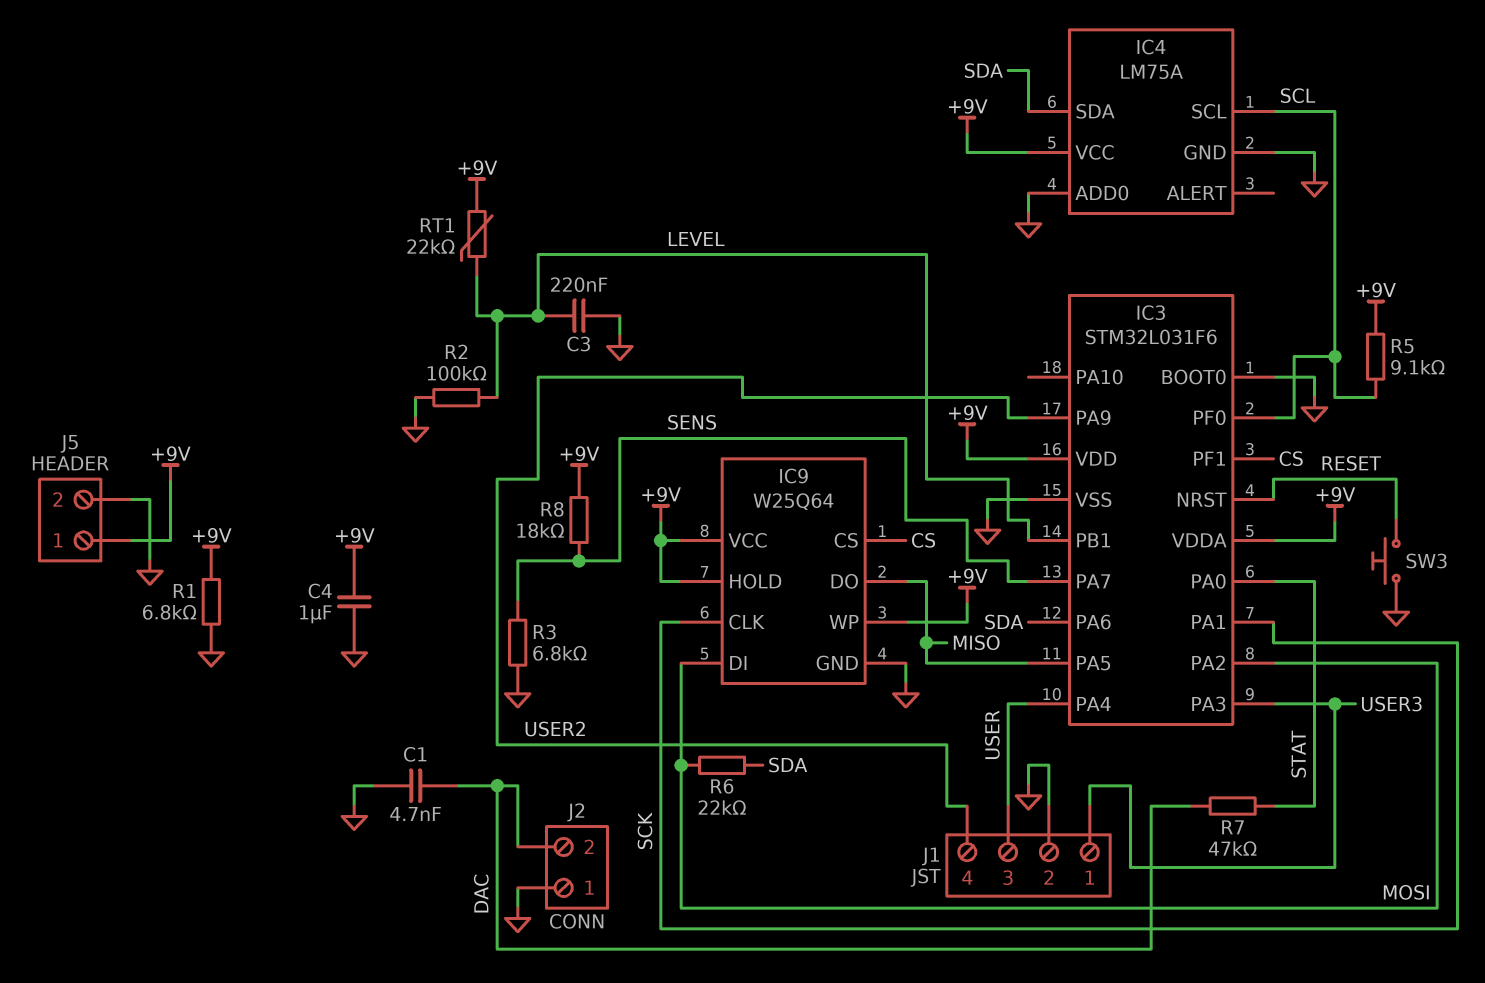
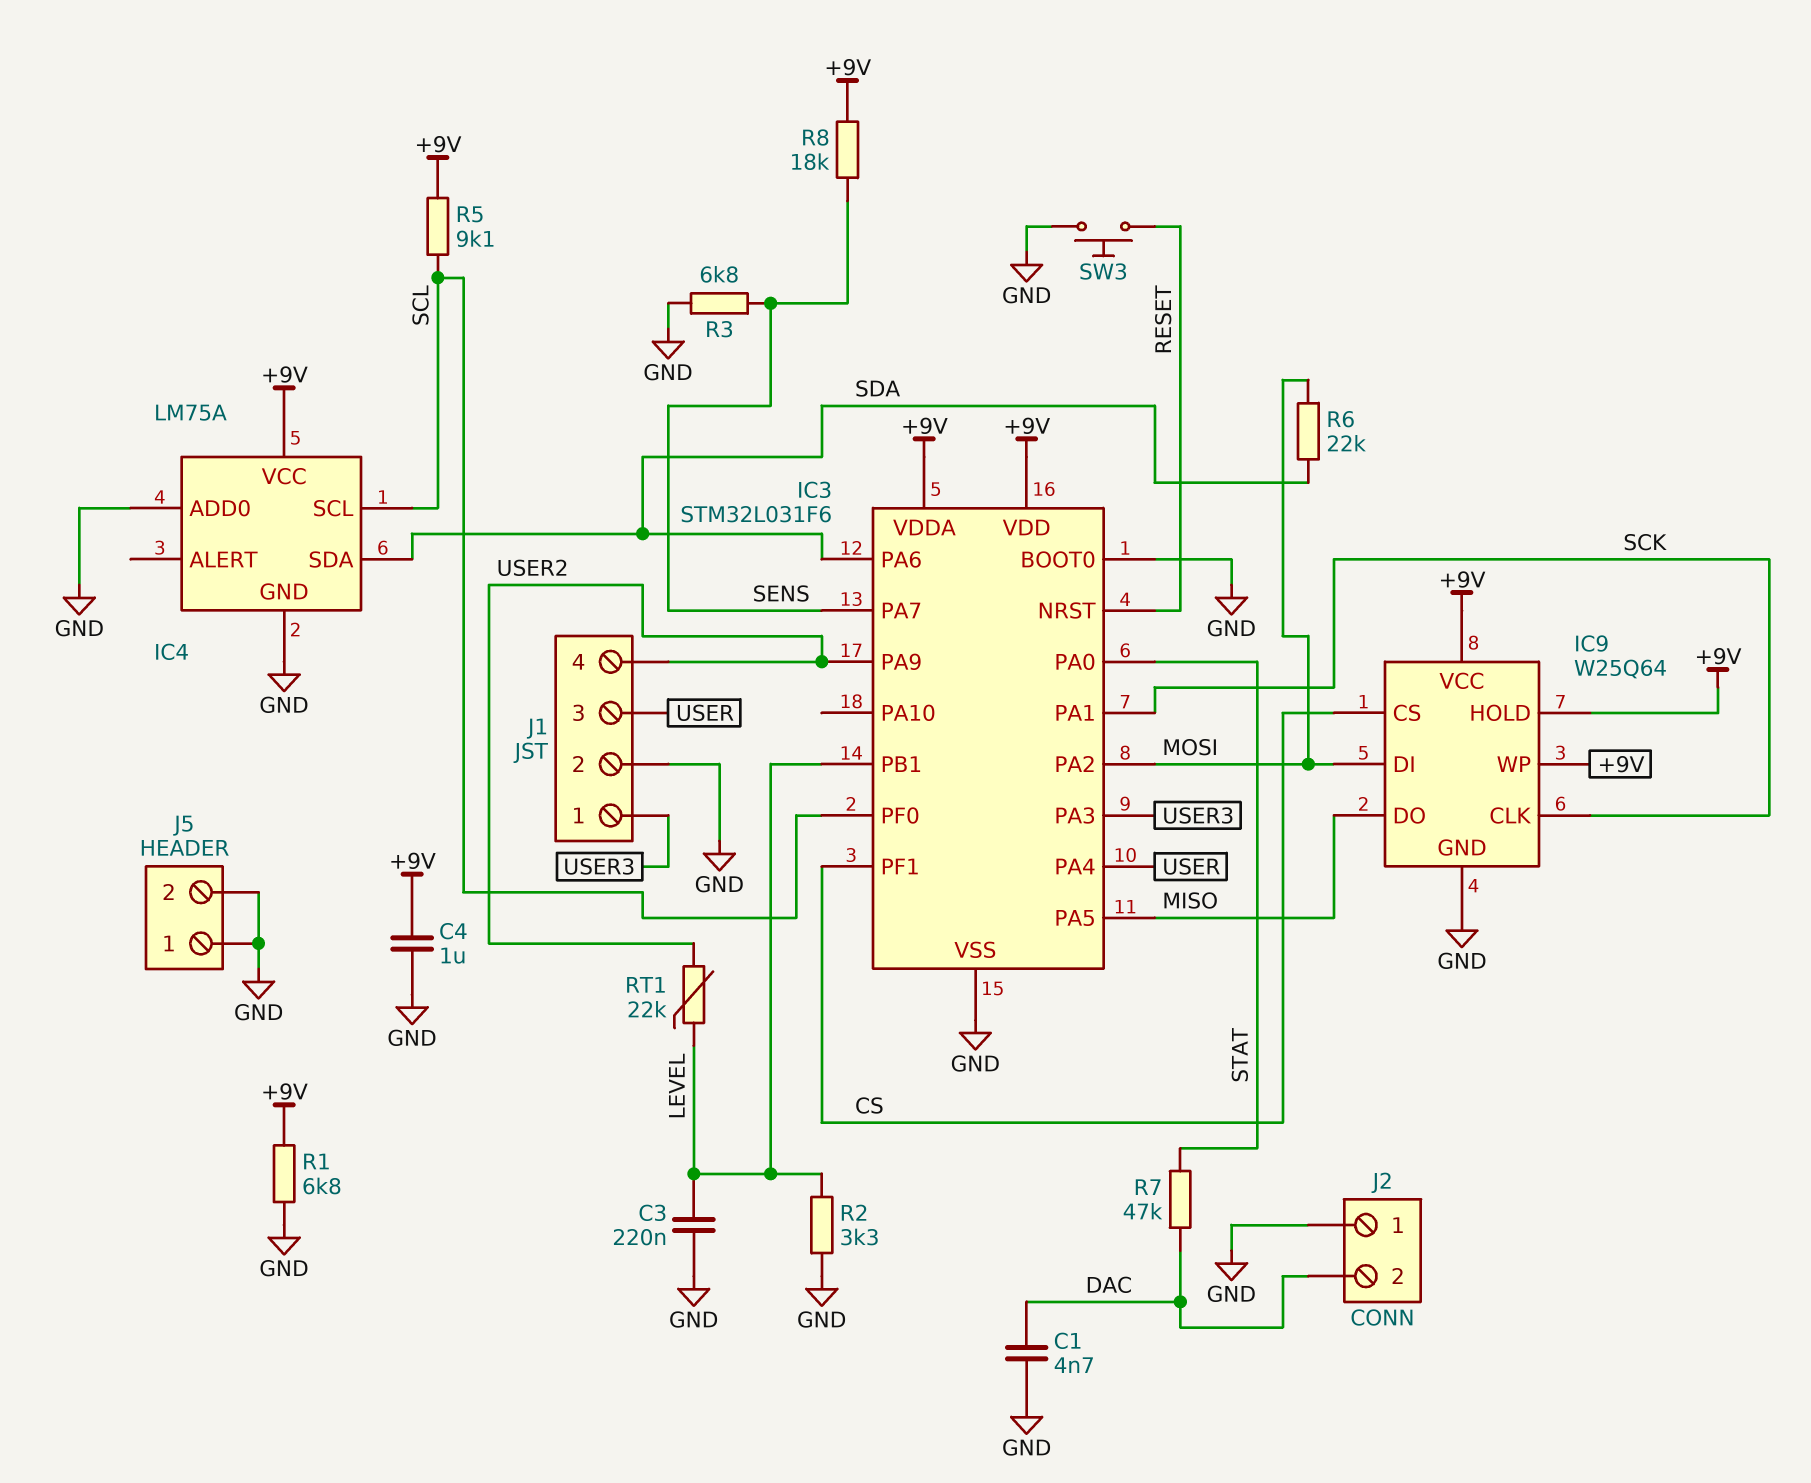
J5 pin 1: +9V -> GND
R2: 100k (GND, LEVEL) -> 3.3k (GND, LEVEL)
RT1: 22k (+9V, LEVEL) -> 22k (LEVEL, USER2)

